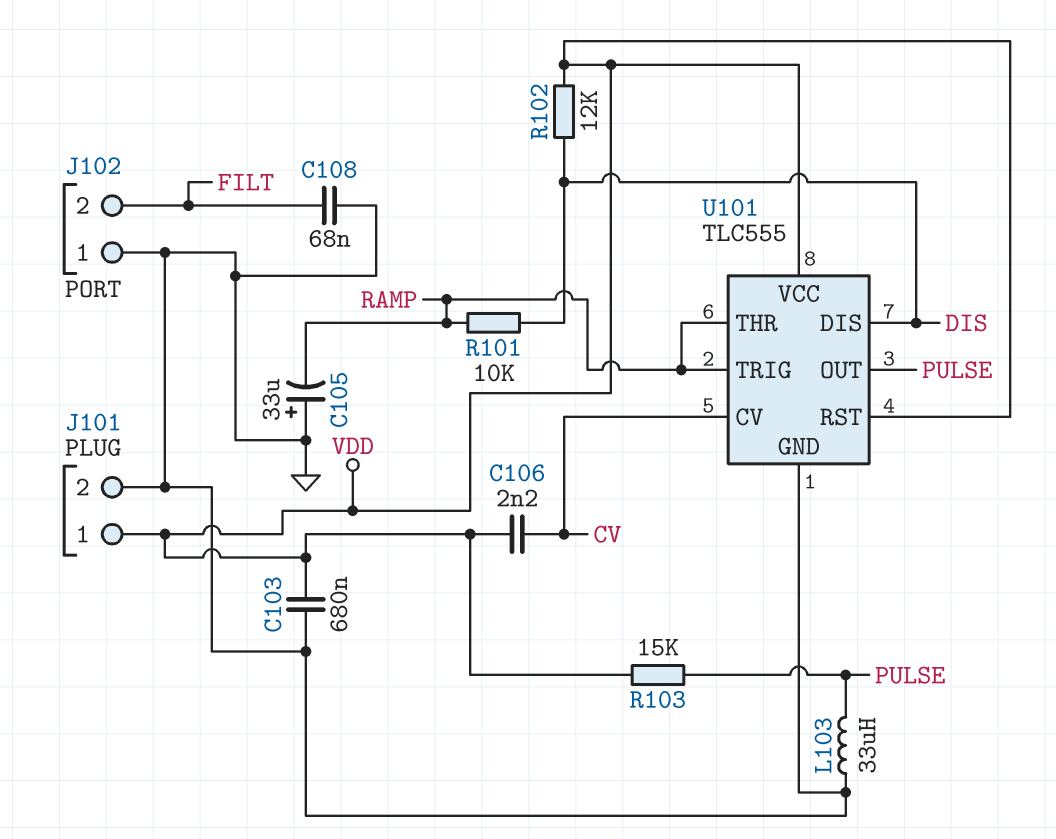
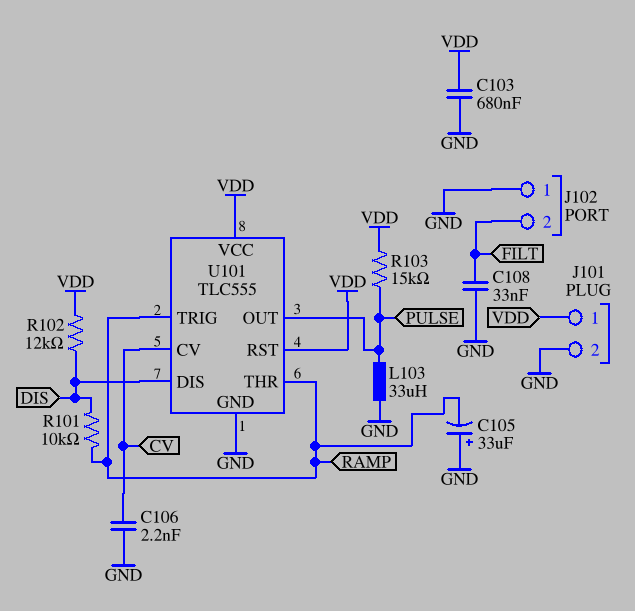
C106: 2.2nF (CV, VDD) -> 2.2nF (CV, GND)
C108: 68nF (FILT, GND) -> 33nF (FILT, GND)

